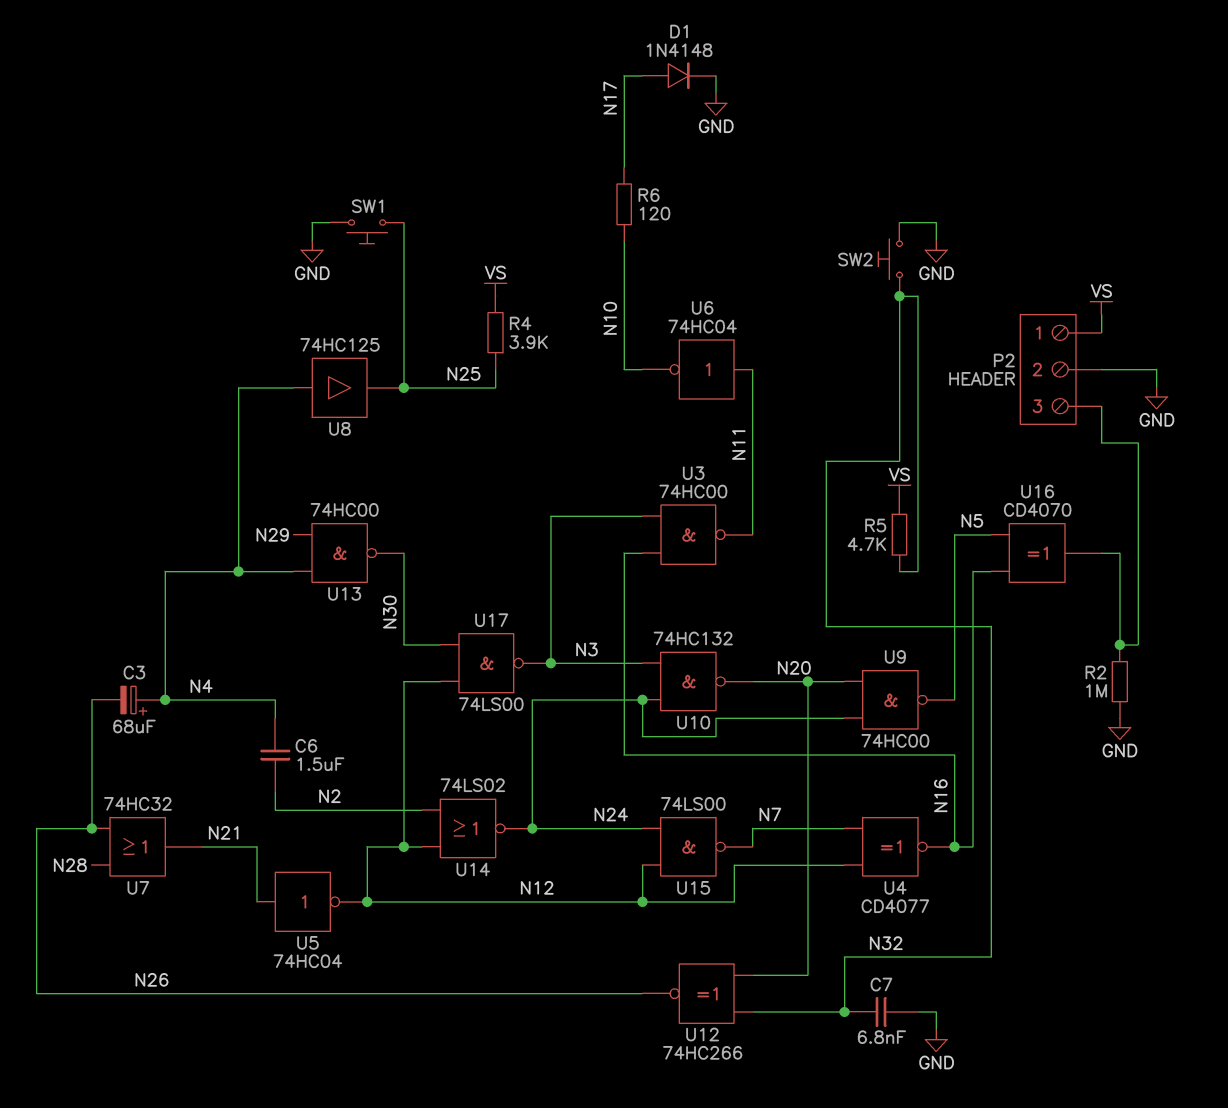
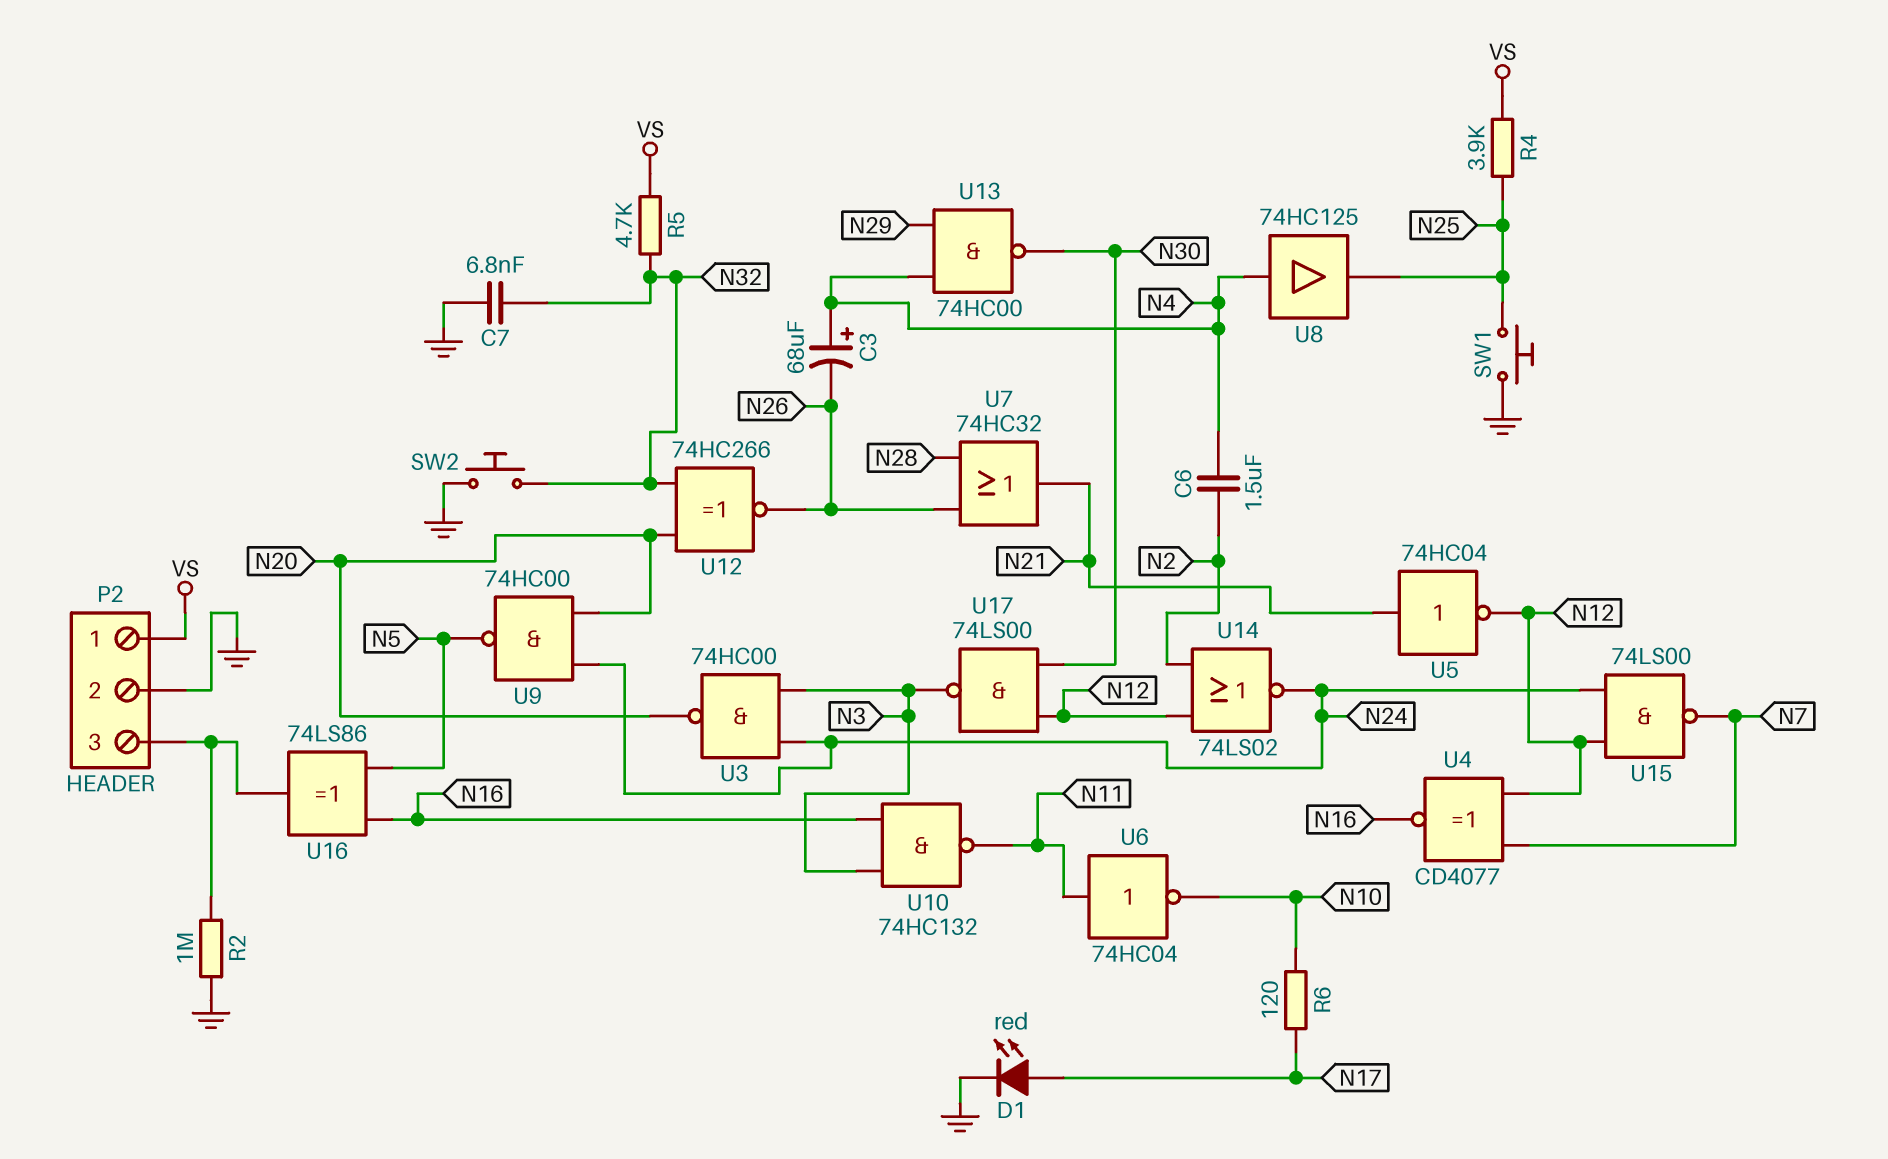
D1: diode 1N4148 (A N17, K GND) -> LED red (A N17, K GND)
U3: NAND 74HC00 (in N3, in N16, out N11) -> NAND 74HC00 (in N3, in N24, out N20)
U10: NAND 74HC132 (in N3, in N24, out N20) -> NAND 74HC132 (in N3, in N16, out N11)
U16: XOR CD4070 (in N5, in N16, out P2/3) -> XOR 74LS86 (in N5, in N16, out P2/3)

